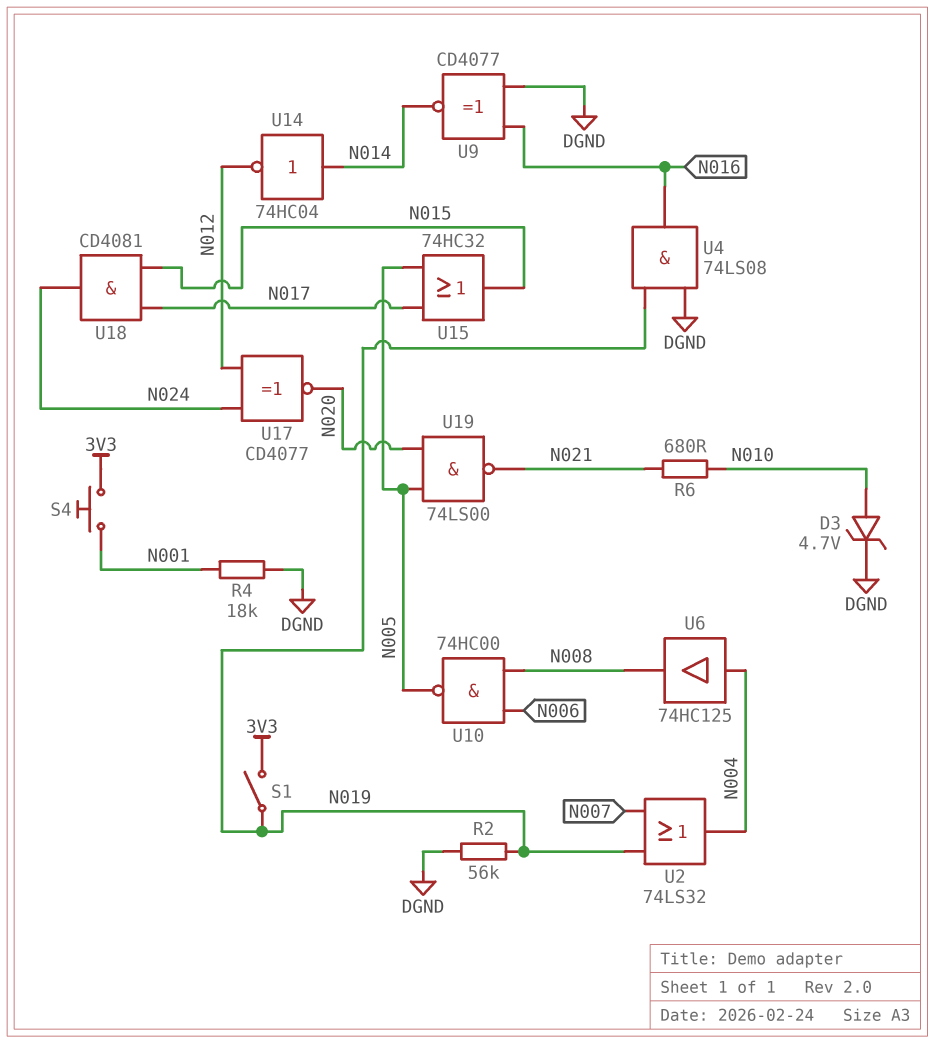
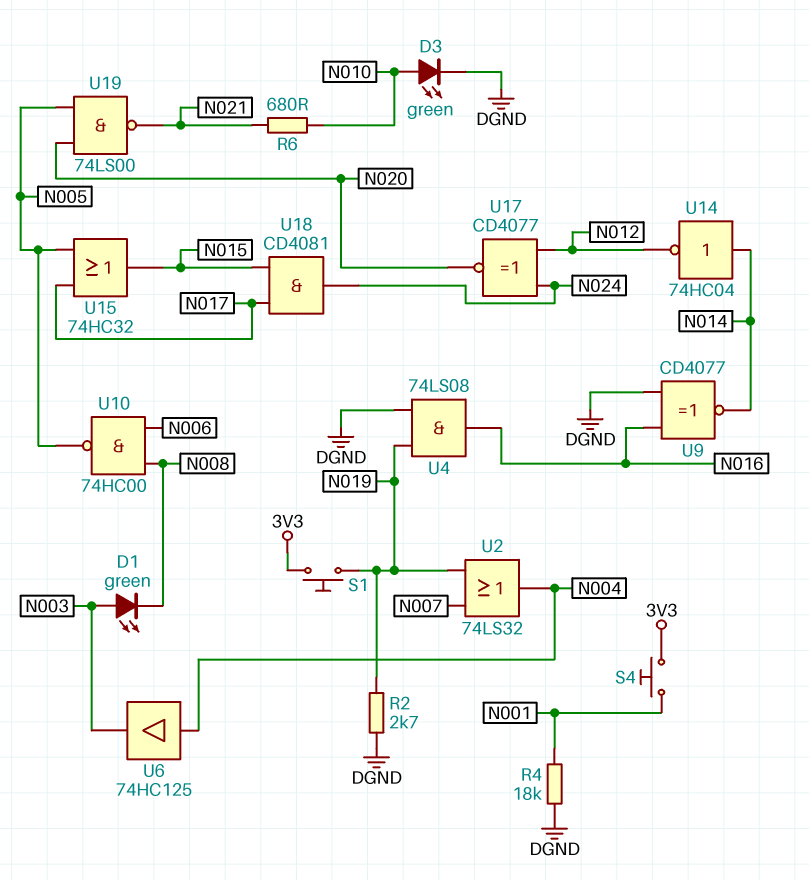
D1: none -> LED green (A N003, K N008)
D3: zener 4.7V (A N010, K DGND) -> LED green (A N010, K DGND)
R2: 56k (DGND, N019) -> 2.7k (DGND, N019)
S1: switch (3V3, N019) -> button (3V3, N019)
U6: buffer 74HC125 (in N004, out N008) -> buffer 74HC125 (in N004, out N003)

